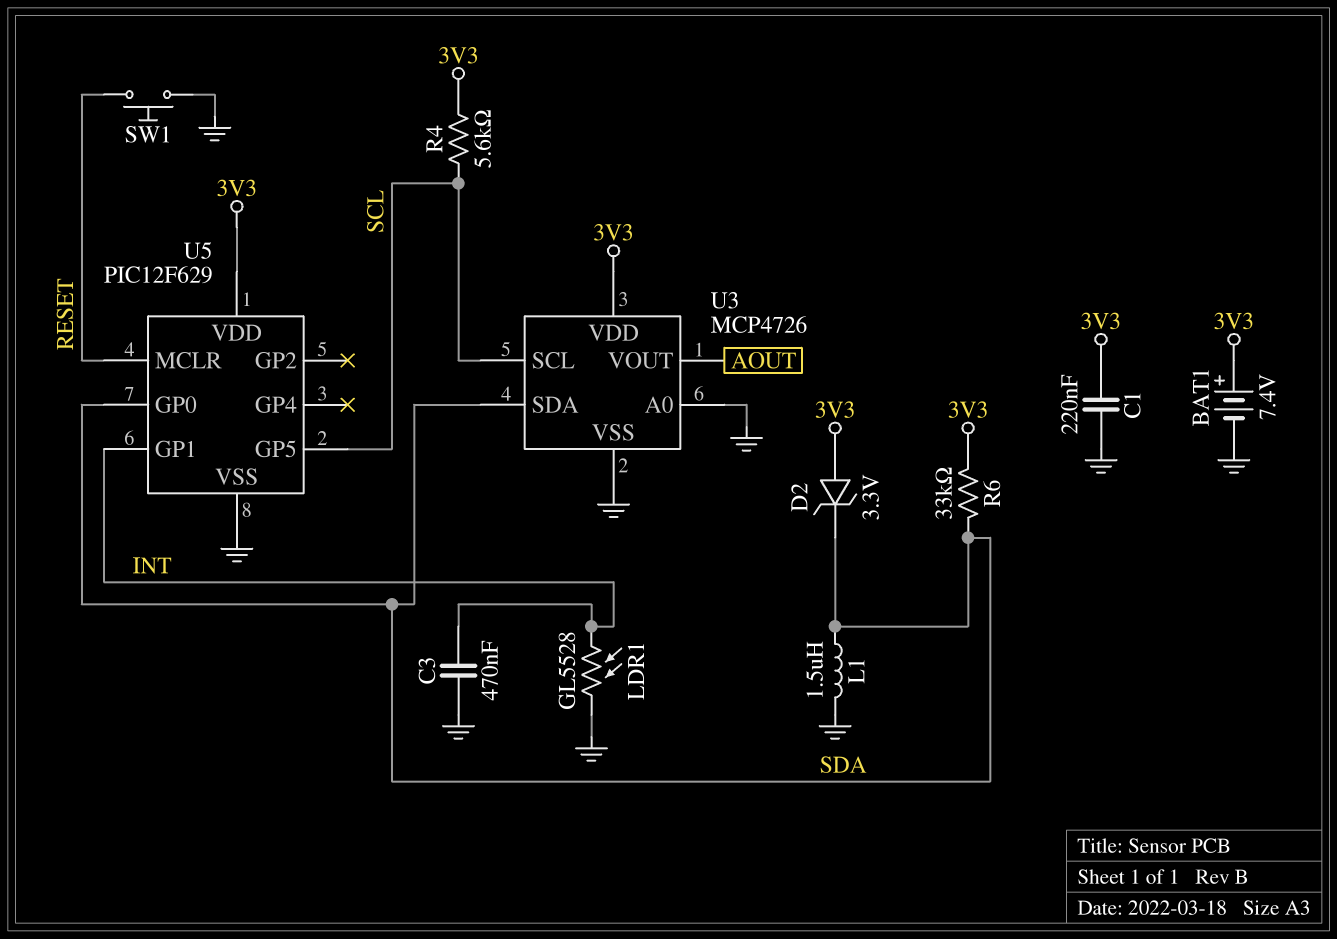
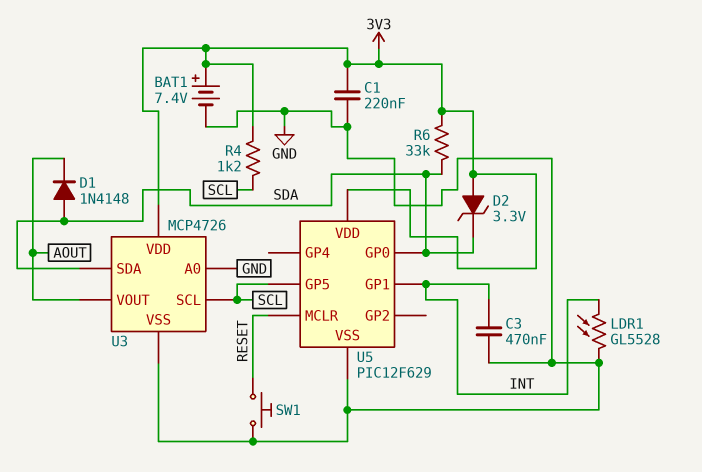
D1: none -> diode 1N4148 (A SDA, K AOUT)
L1: 1.5uH (GND, SDA) -> none
R4: 5.6k (3V3, SCL) -> 1.2k (3V3, SCL)

